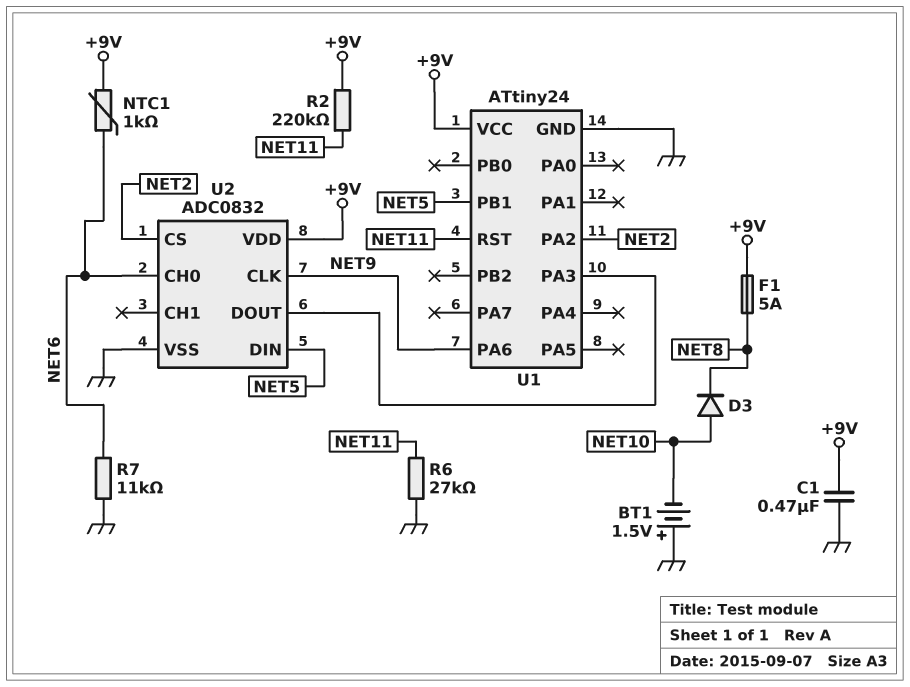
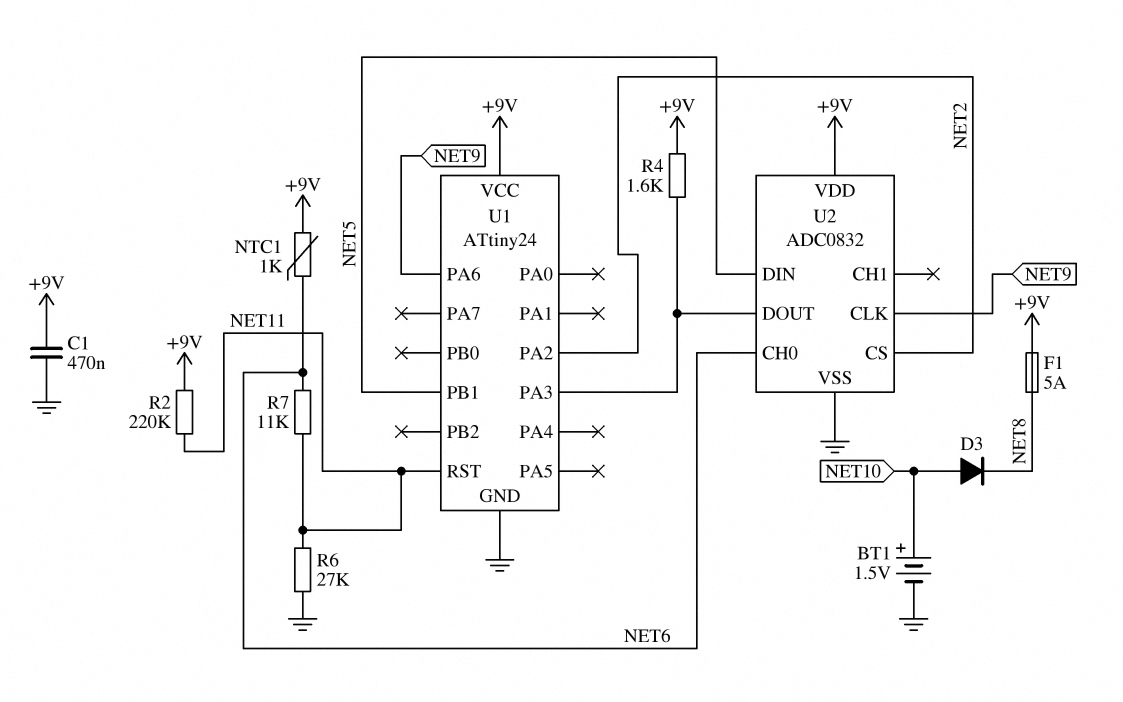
BT1: 1.5V (plus GND, minus NET10) -> 1.5V (plus NET10, minus GND)
R4: none -> 1.6k (+9V, U1/PA3)
R7: 11k (GND, NET6) -> 11k (NET6, NET11)

